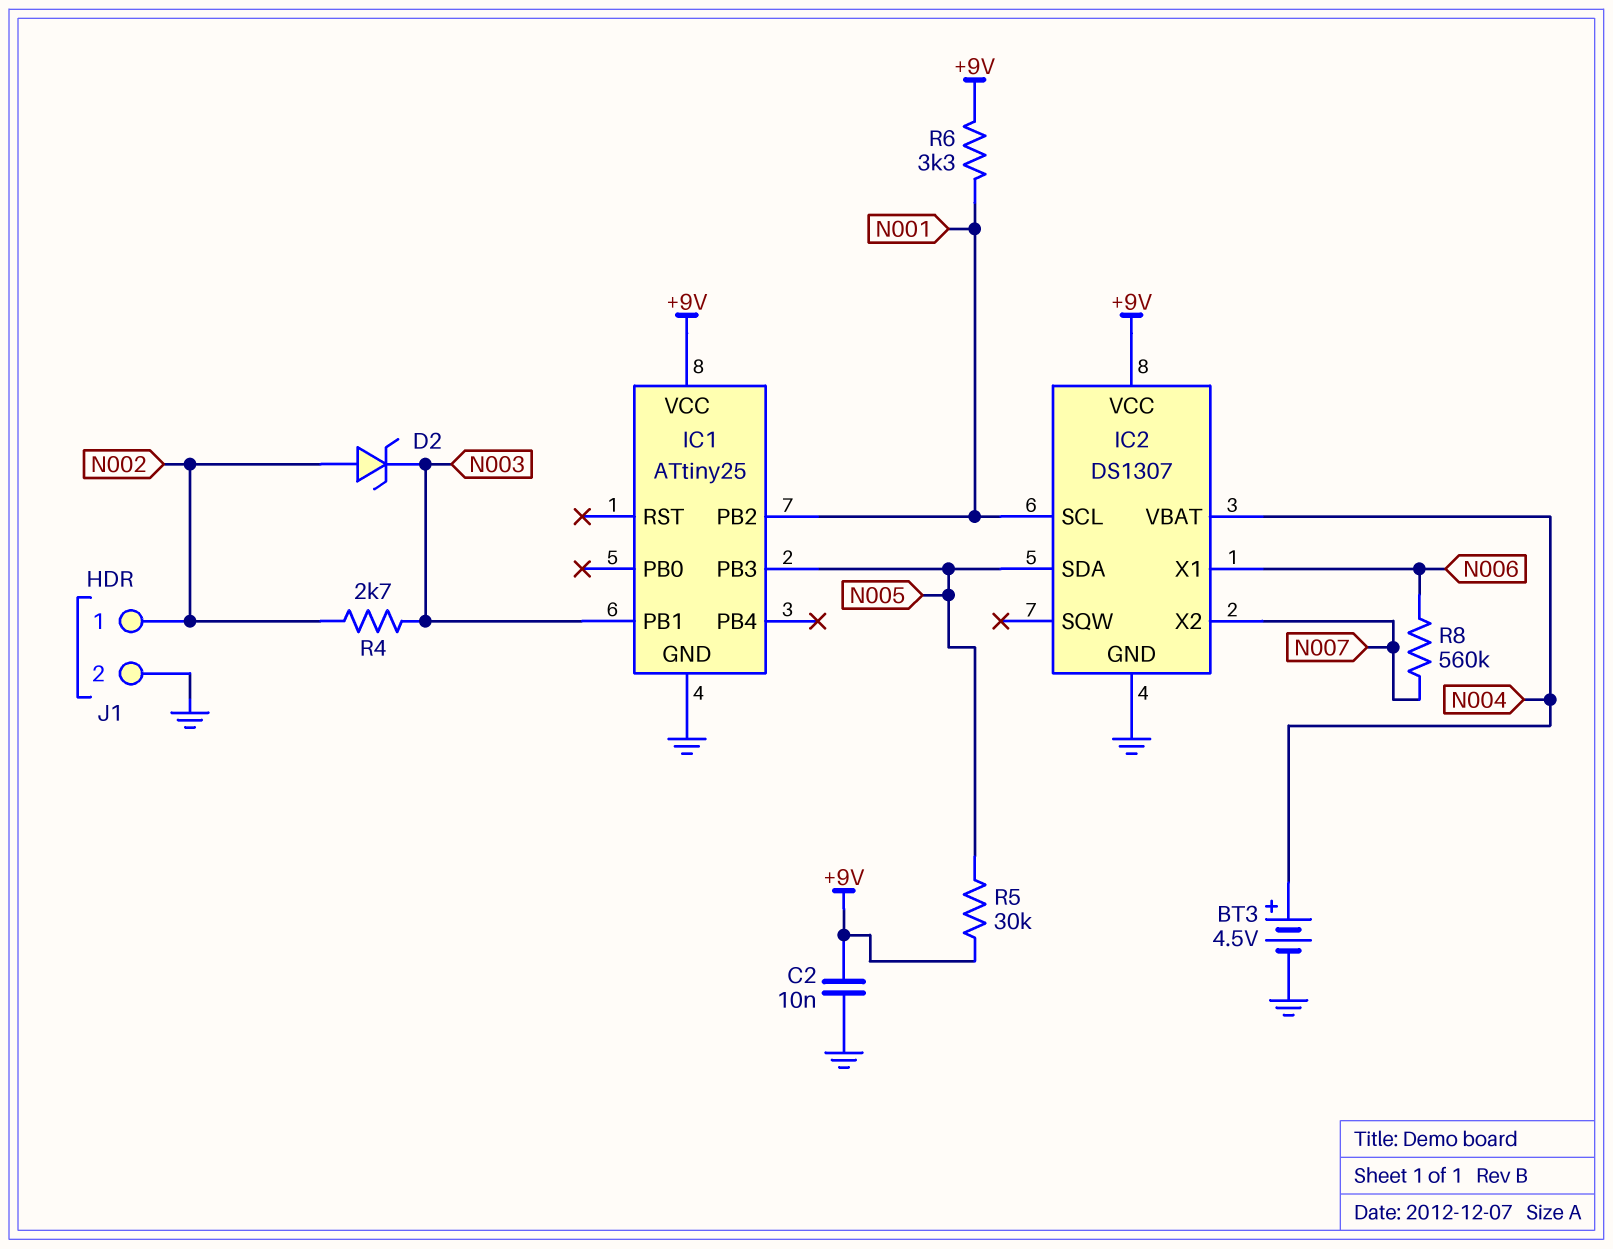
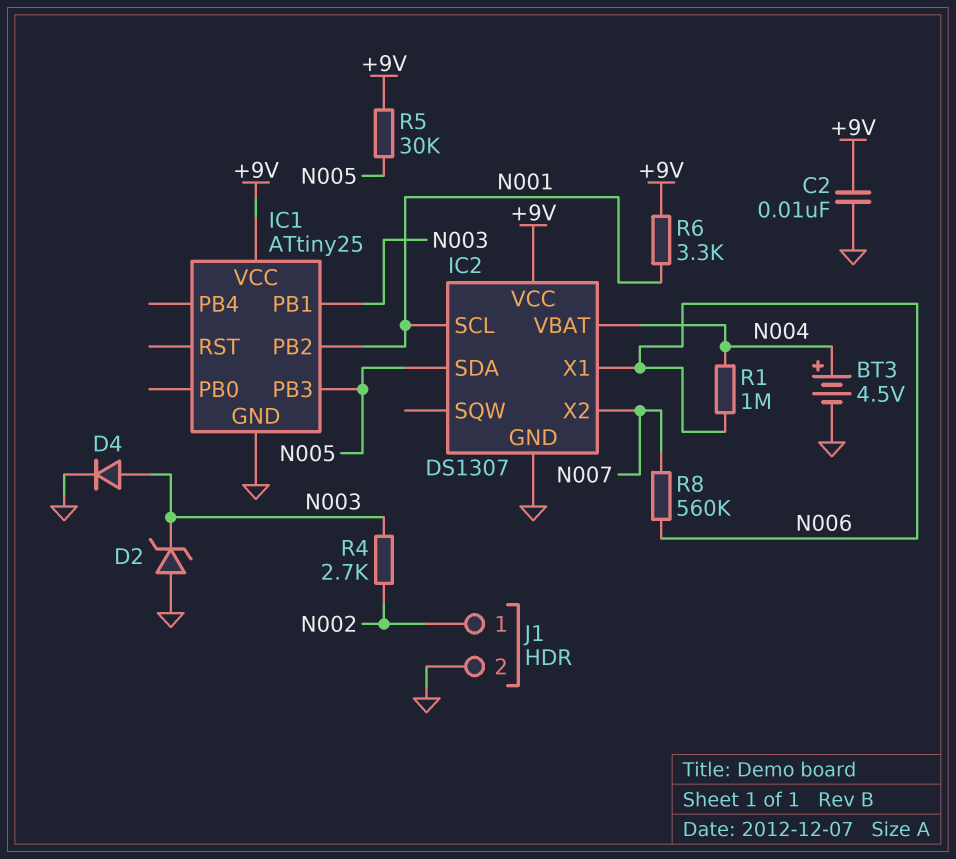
D2: zener (A N002, K N003) -> zener (A GND, K N003)
D4: none -> diode (A N003, K GND)
R1: none -> 1M (N004, N006)

